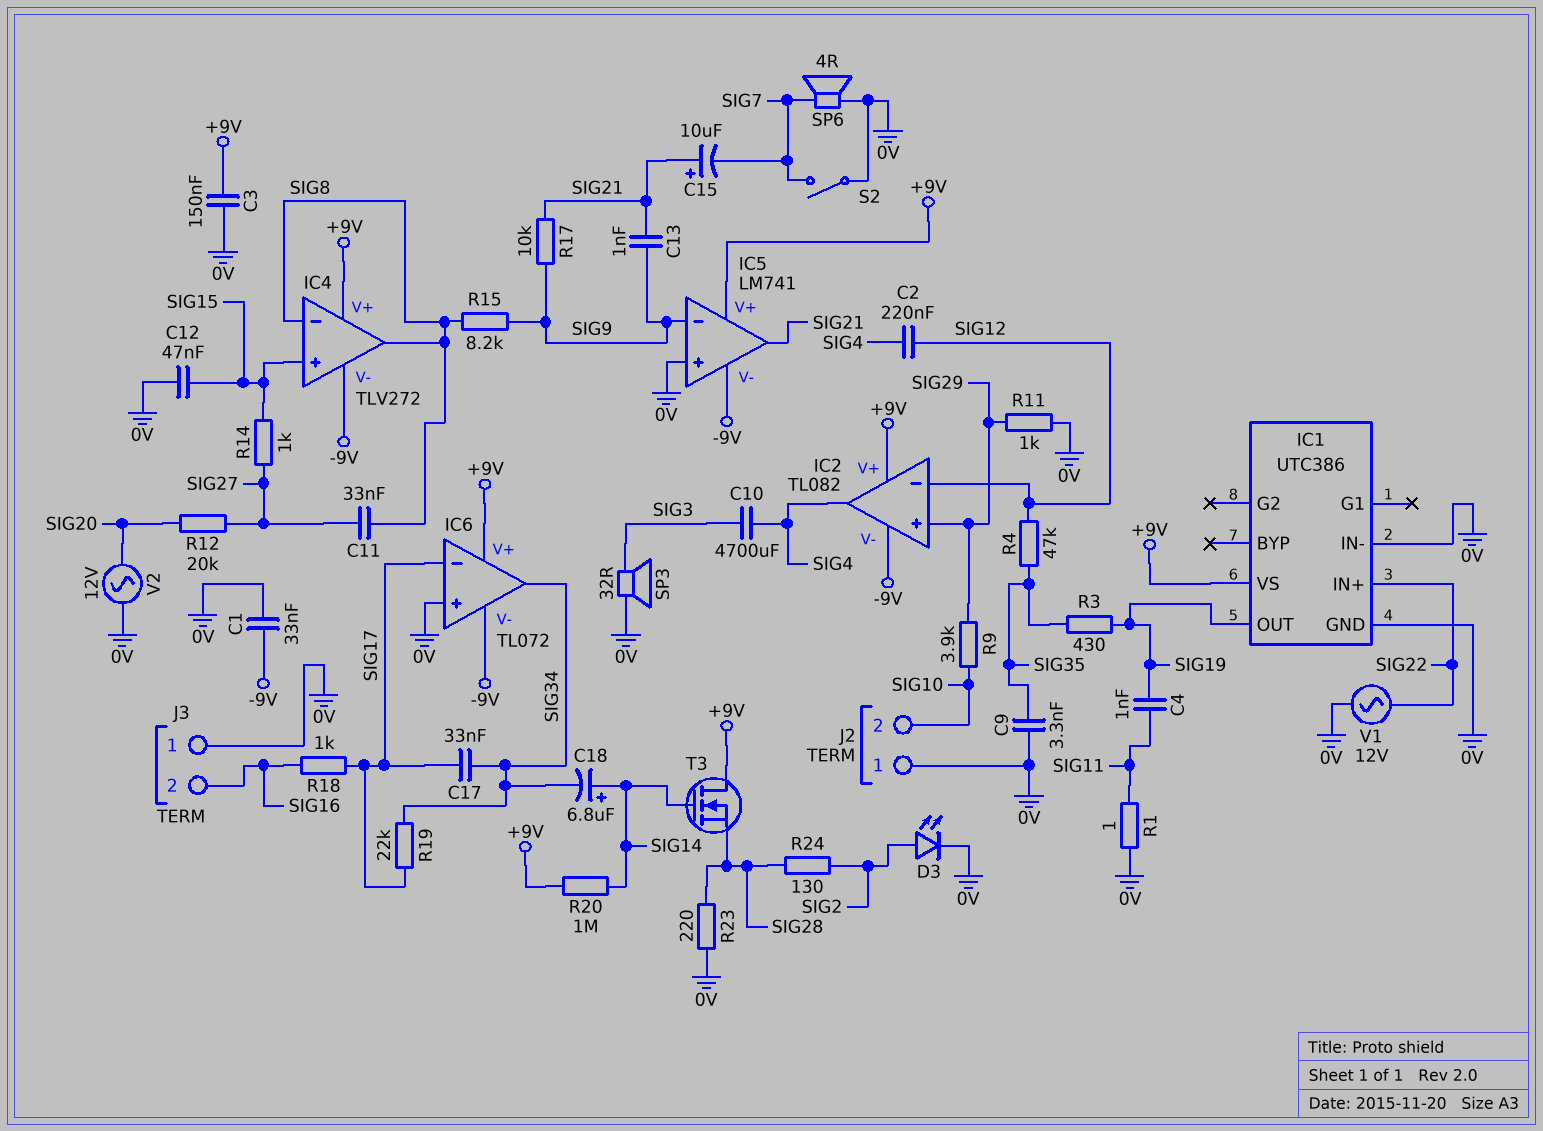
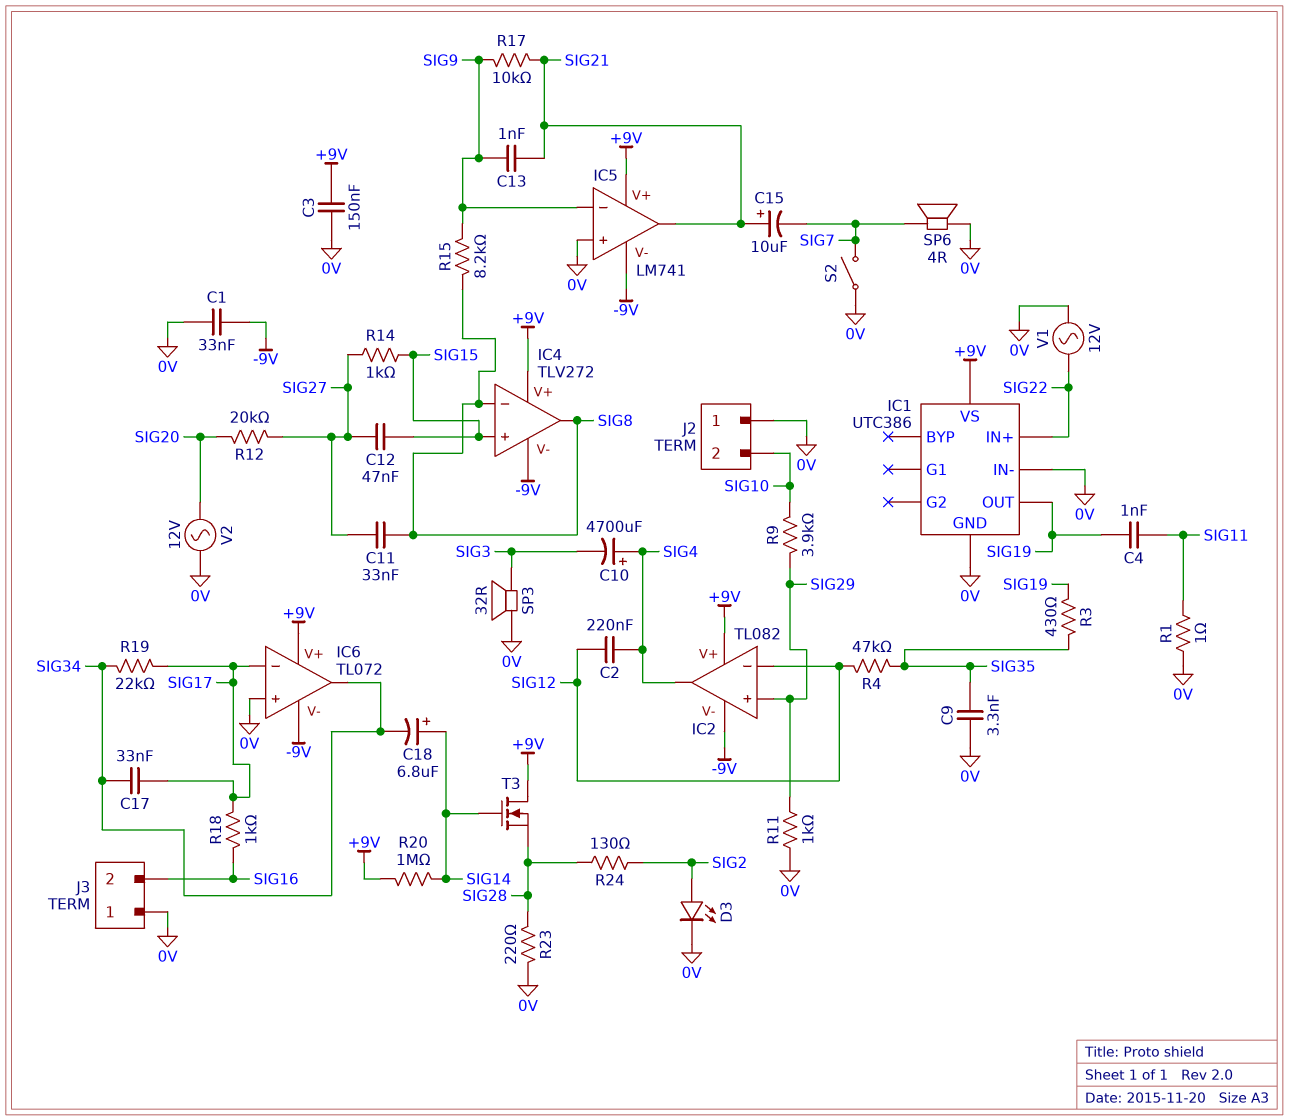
C10: 4700uF (SIG3, SIG4) -> 4700uF (plus SIG4, minus SIG3)
C12: 47nF (0V, SIG15) -> 47nF (SIG15, SIG27)

